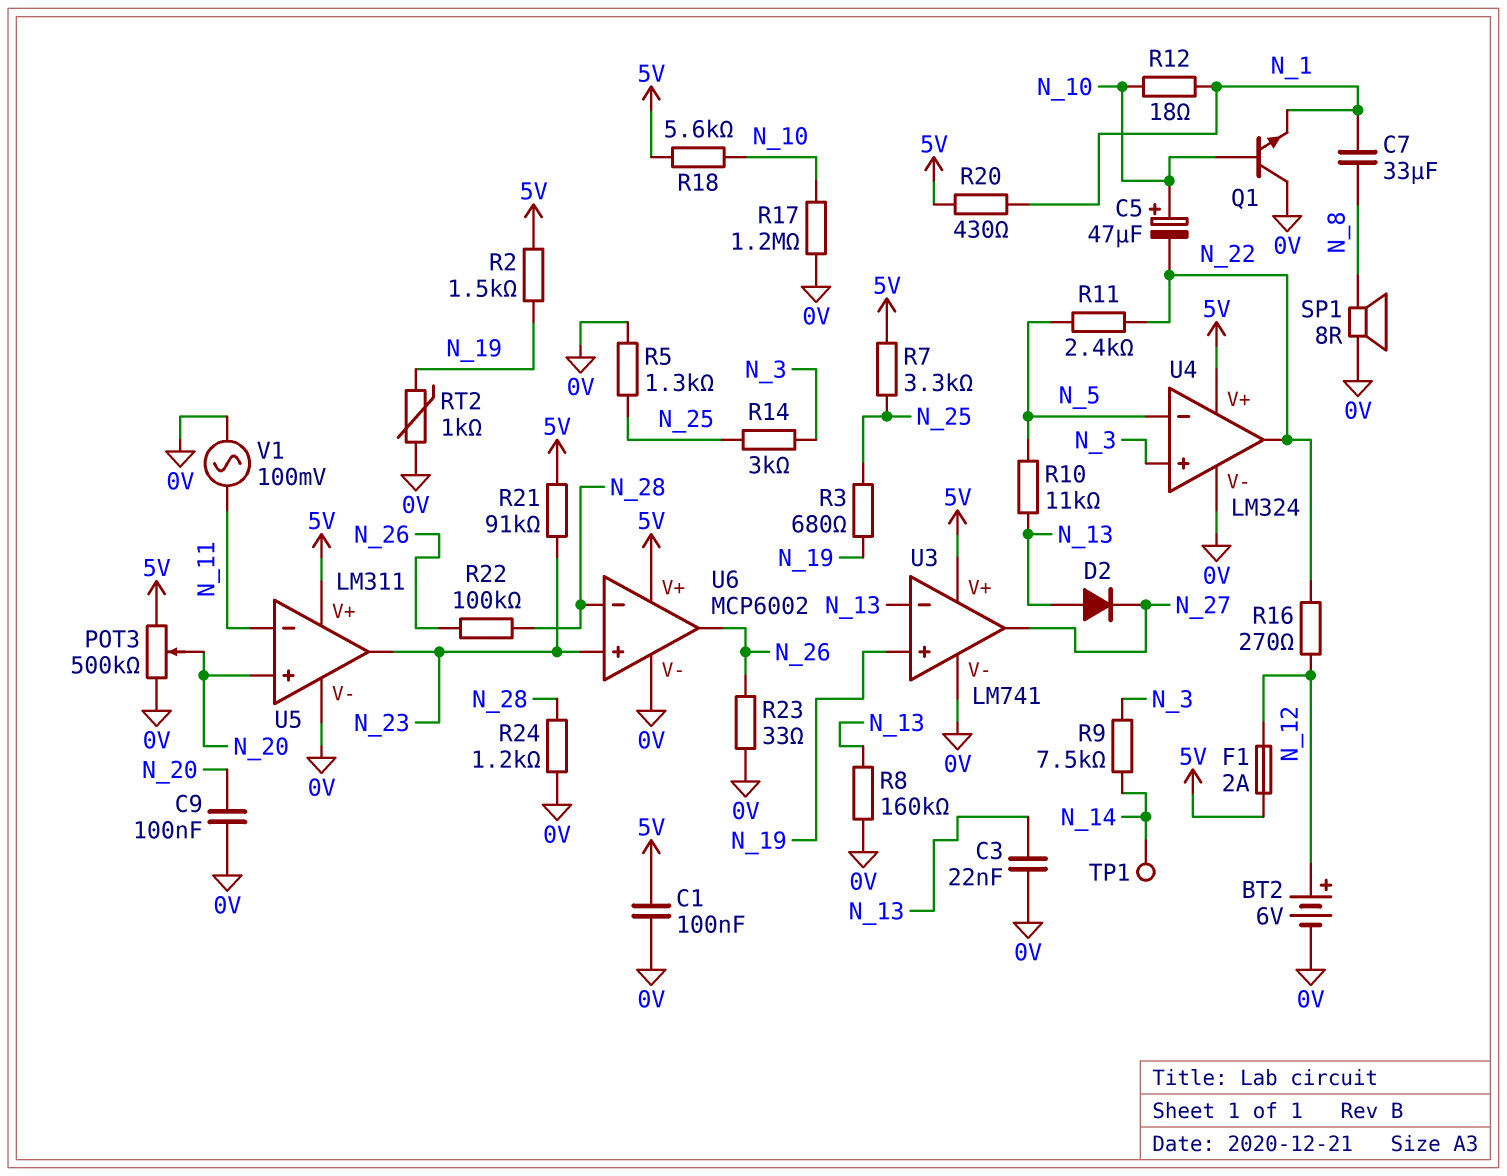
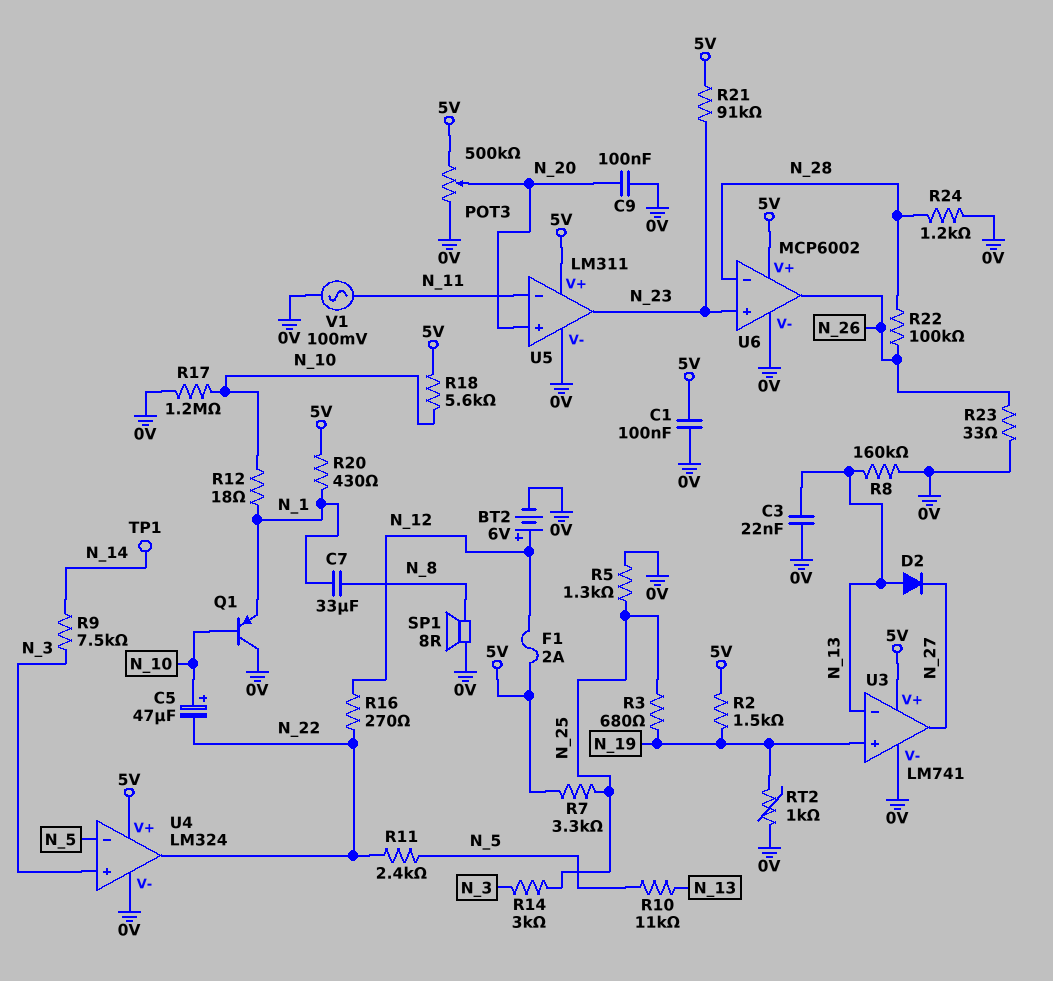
Q1: NPN (B N_10, C 0V, E N_1) -> PNP (B N_10, C 0V, E N_1)

